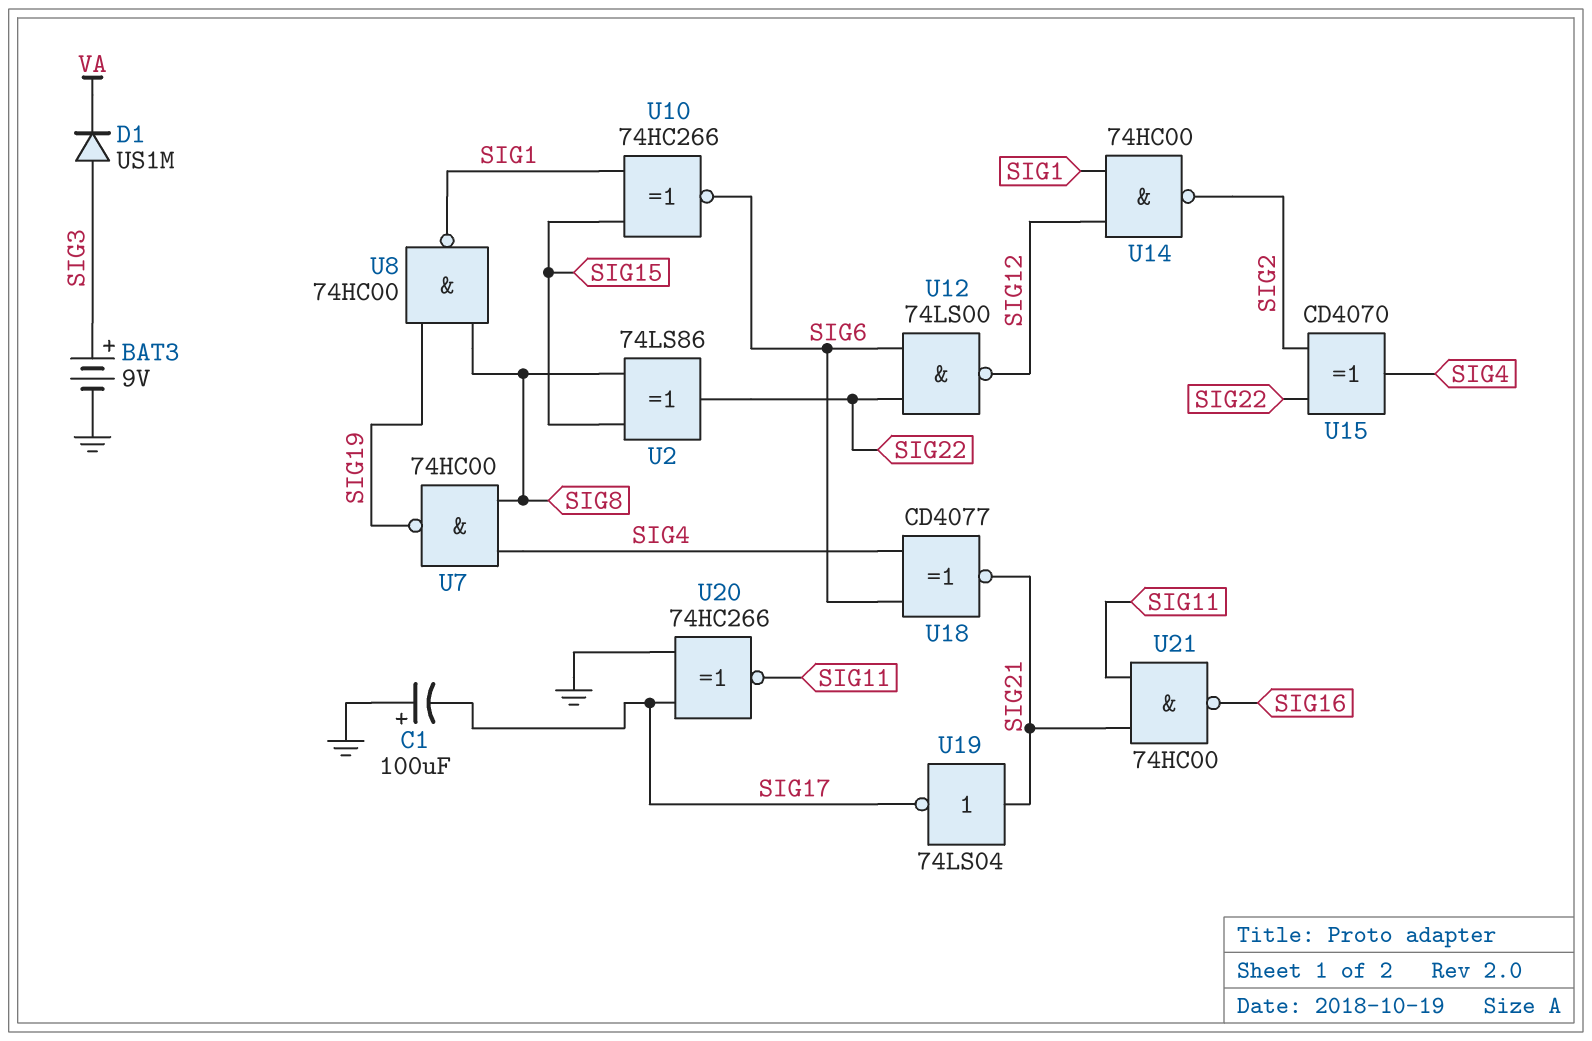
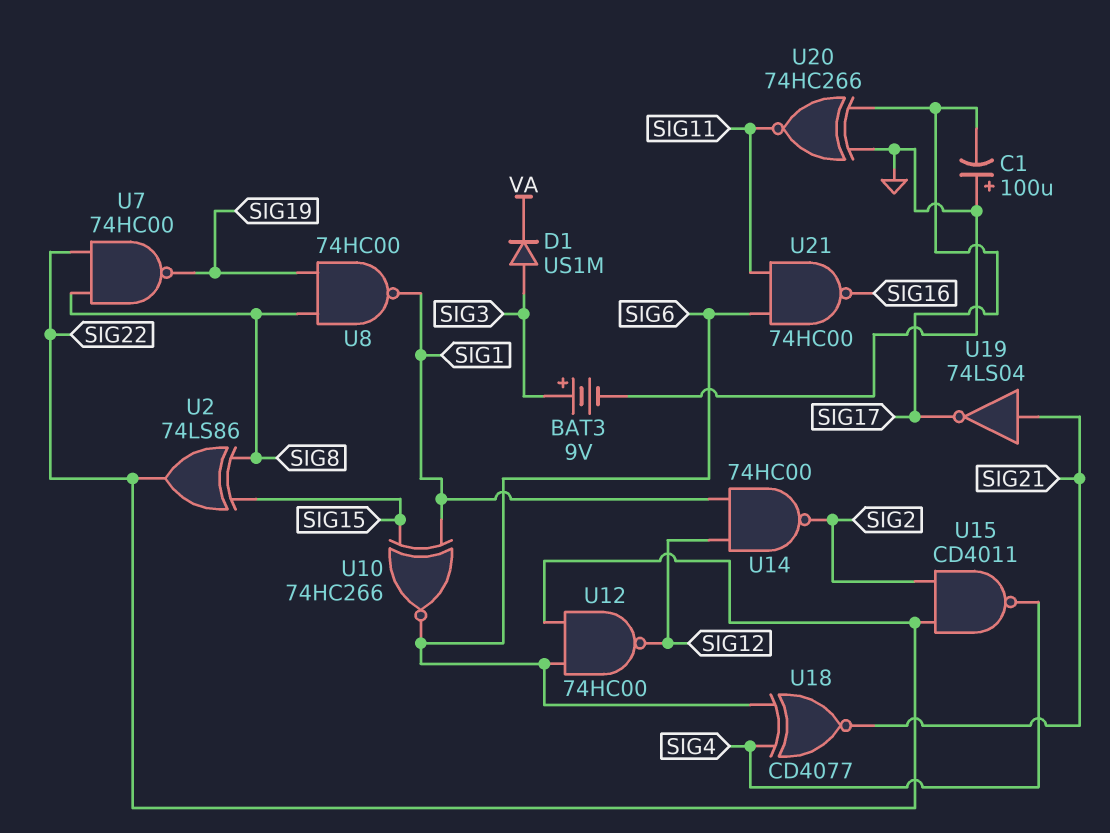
U7: NAND 74HC00 (in SIG4, in SIG8, out SIG19) -> NAND 74HC00 (in SIG8, in SIG22, out SIG19)
U12: NAND 74LS00 (in SIG6, in SIG22, out SIG12) -> NAND 74HC00 (in SIG6, in SIG22, out SIG12)
U15: XOR CD4070 (in SIG2, in SIG22, out SIG4) -> NAND CD4011 (in SIG2, in SIG22, out SIG4)
U21: NAND 74HC00 (in SIG11, in SIG21, out SIG16) -> NAND 74HC00 (in SIG6, in SIG11, out SIG16)

